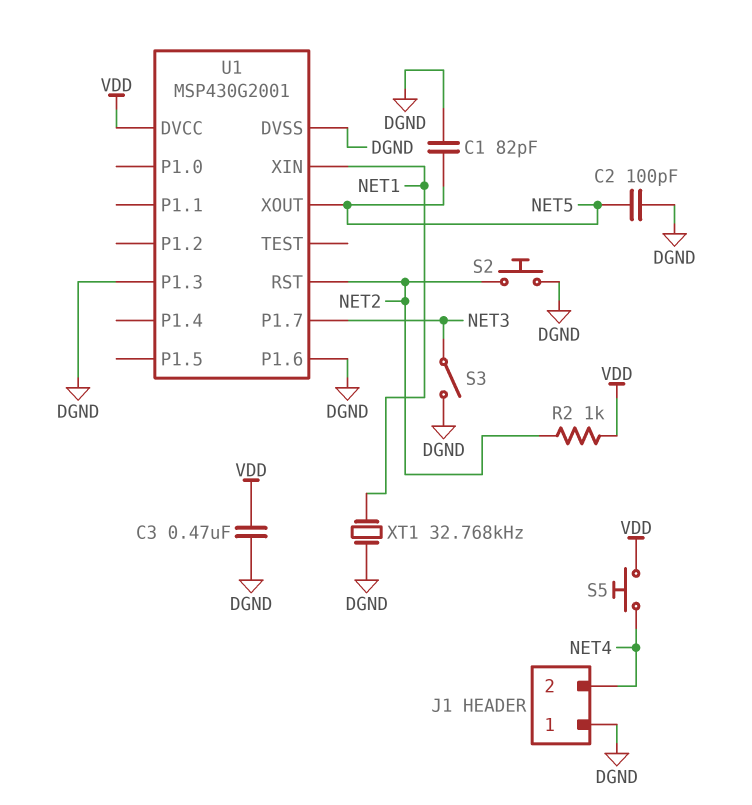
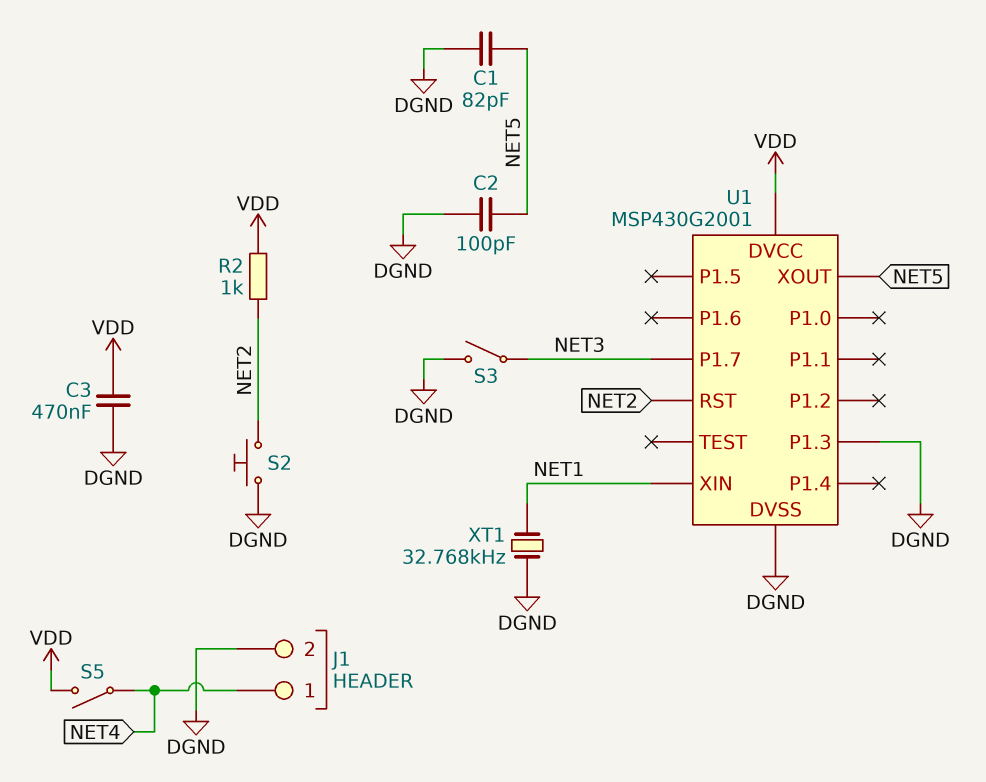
J1 pin 1: DGND -> NET4
J1 pin 2: NET4 -> DGND
S5: button (NET4, VDD) -> switch (NET4, VDD)
U1 pin P1.6: DGND -> none

